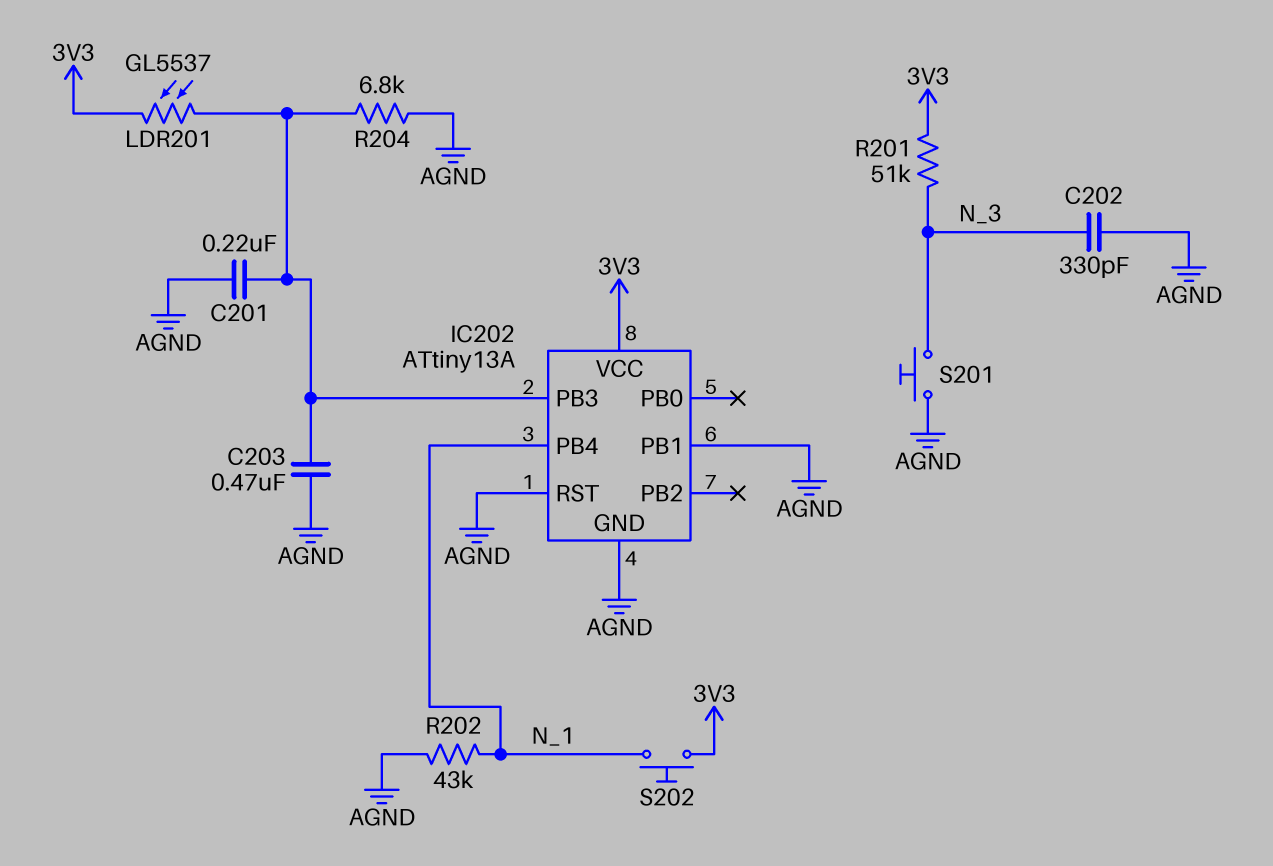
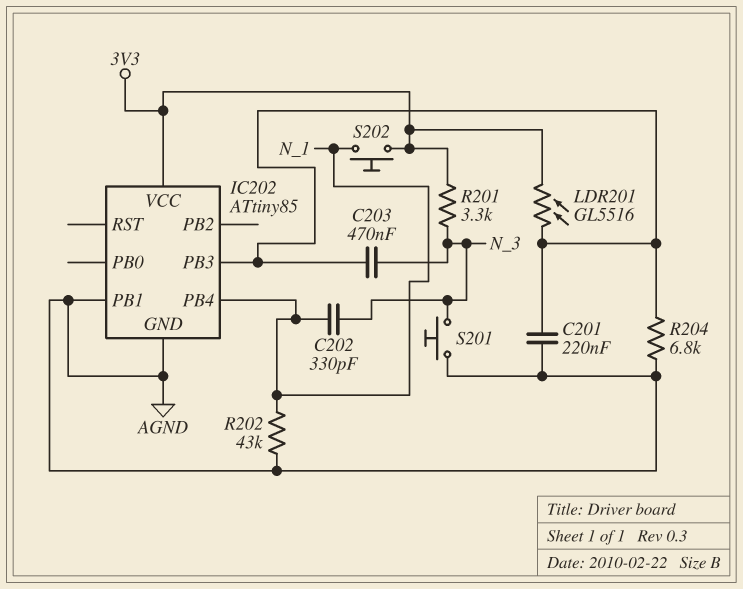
C202: 330pF (AGND, N_3) -> 330pF (N_1, N_3)
C203: 470nF (AGND, IC202/PB3) -> 470nF (IC202/PB3, N_3)
IC202: ATtiny13A -> ATtiny85
IC202 pin RST: AGND -> none
LDR201: GL5537 (3V3, IC202/PB3) -> GL5516 (3V3, IC202/PB3)
R201: 51k (3V3, N_3) -> 3.3k (3V3, N_3)

